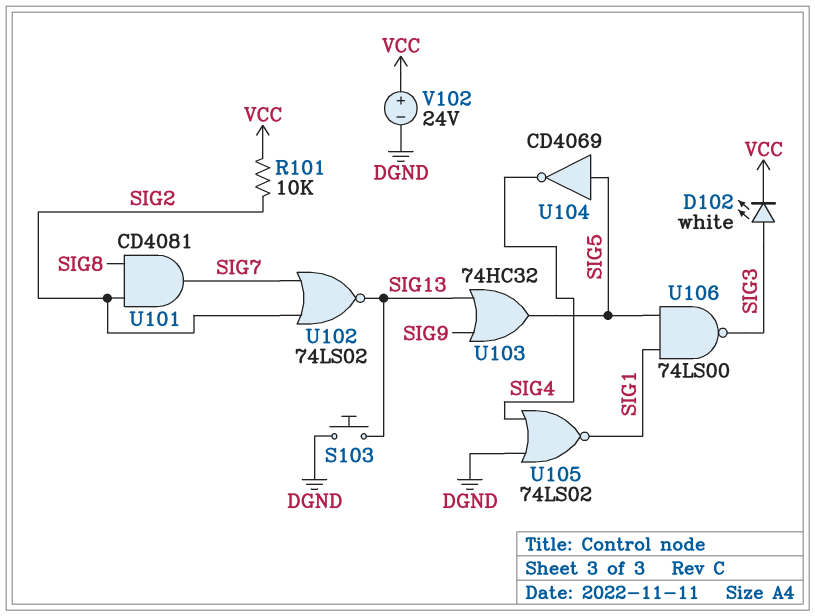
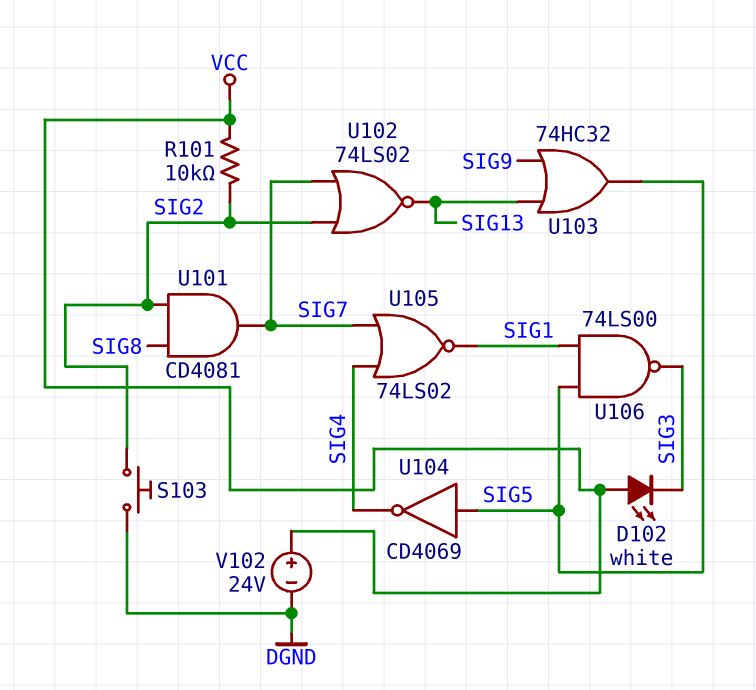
D102: LED white (A SIG3, K VCC) -> LED white (A VCC, K SIG3)
S103: button (DGND, SIG13) -> button (DGND, SIG2)
U105: NOR 74LS02 (in DGND, in SIG4, out SIG1) -> NOR 74LS02 (in SIG4, in SIG7, out SIG1)

